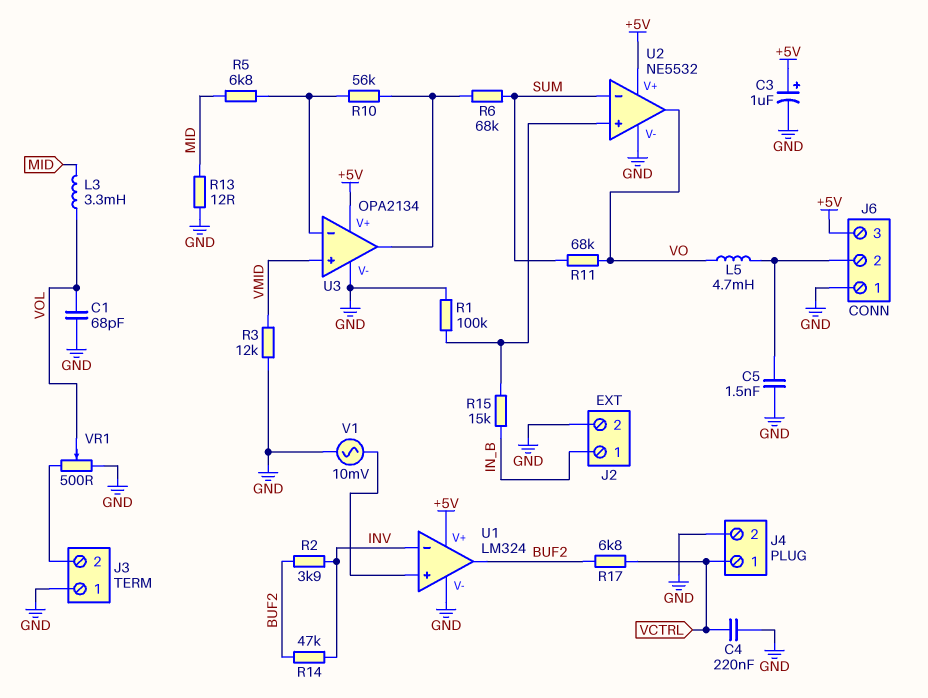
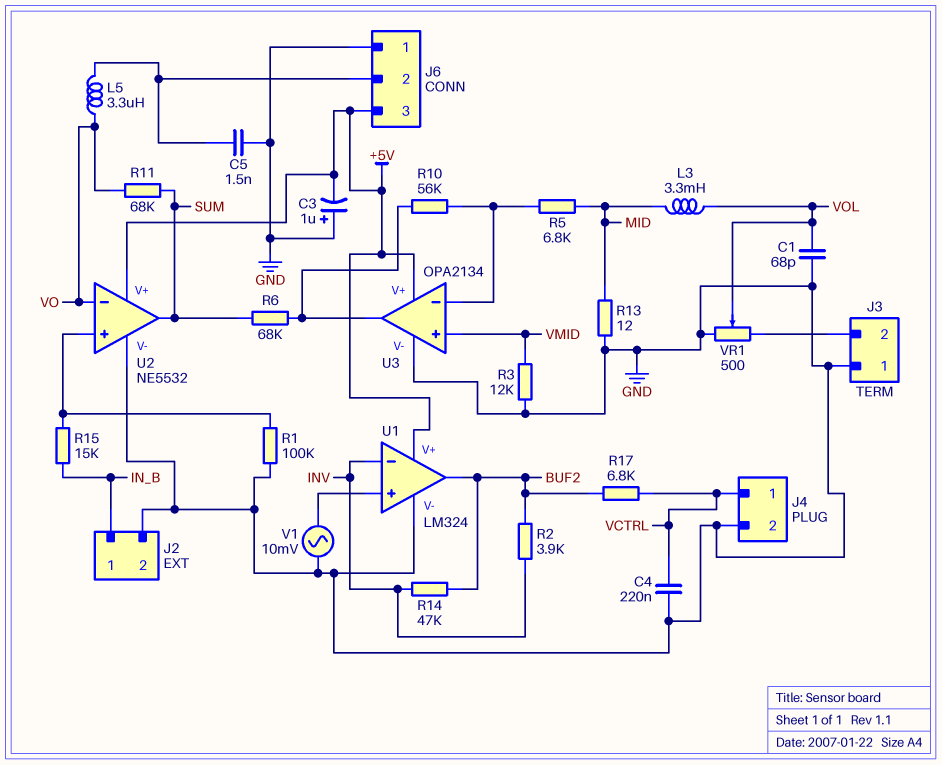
C3: 1uF (plus +5V, minus GND) -> 1uF (plus GND, minus +5V)
L5: 4.7mH (J6/2, VO) -> 3.3uH (J6/2, VO)
U2 pin in-: SUM -> VO
U2 pin out: VO -> SUM

